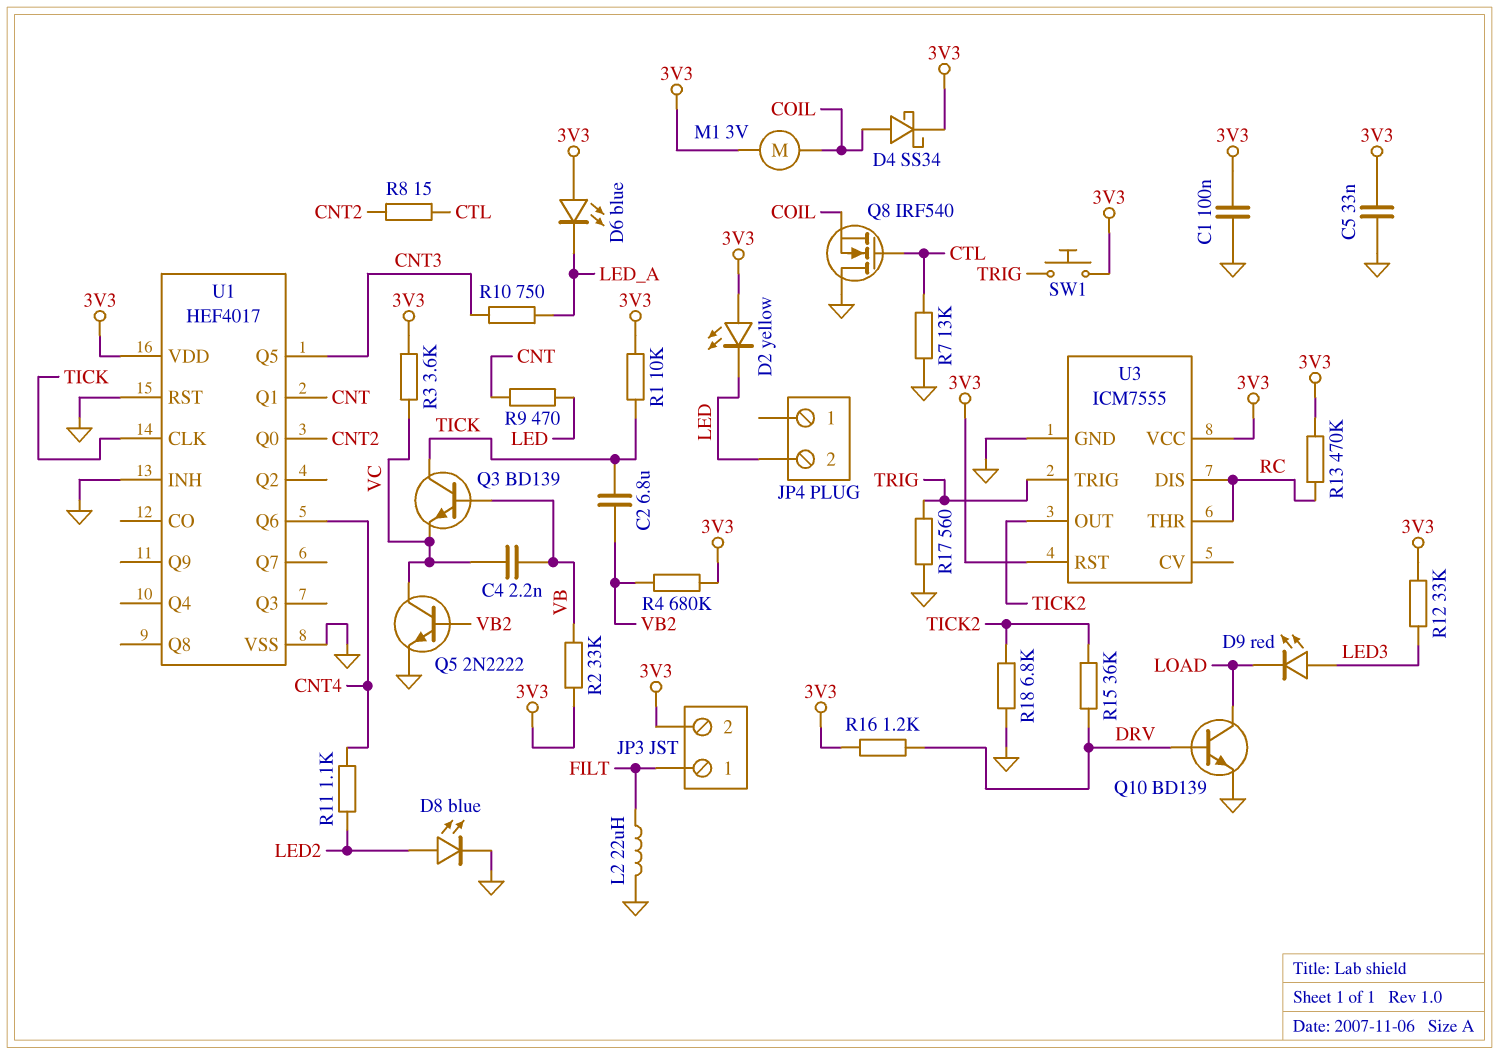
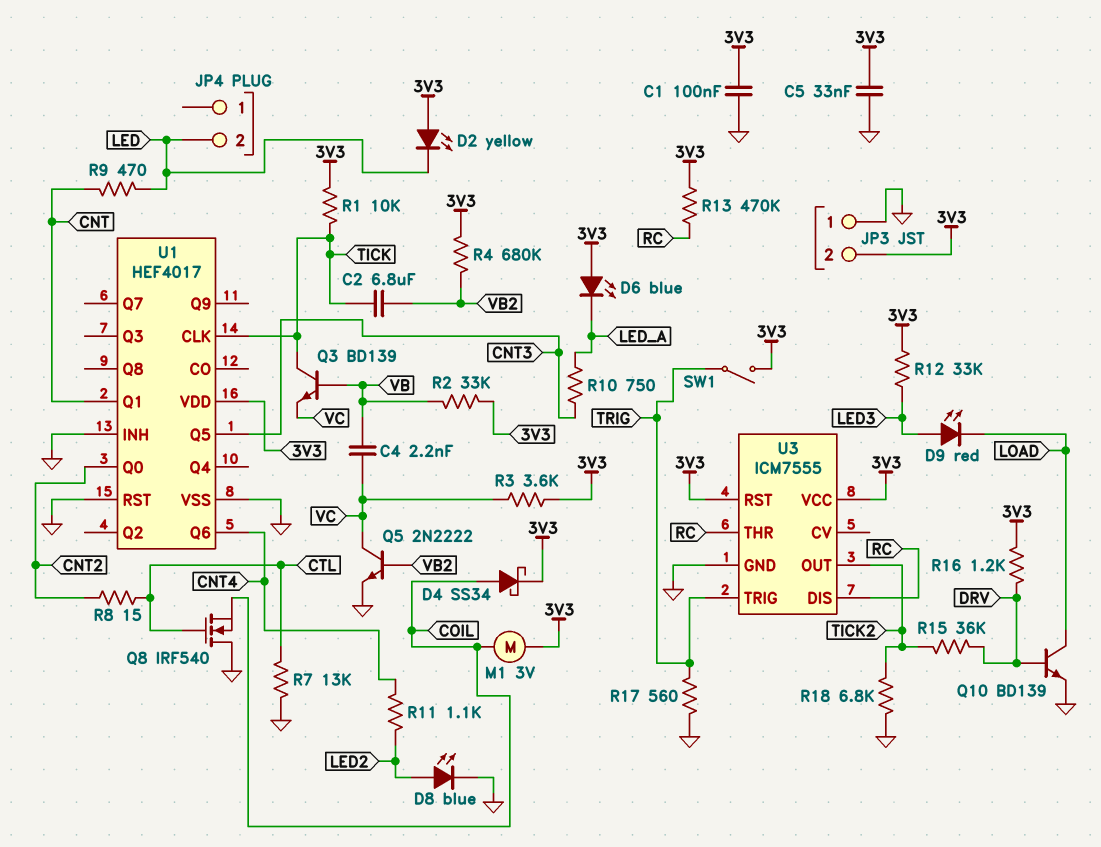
JP3 pin 1: FILT -> GND
L2: 22uH (FILT, GND) -> none
SW1: button (3V3, TRIG) -> switch (3V3, TRIG)

